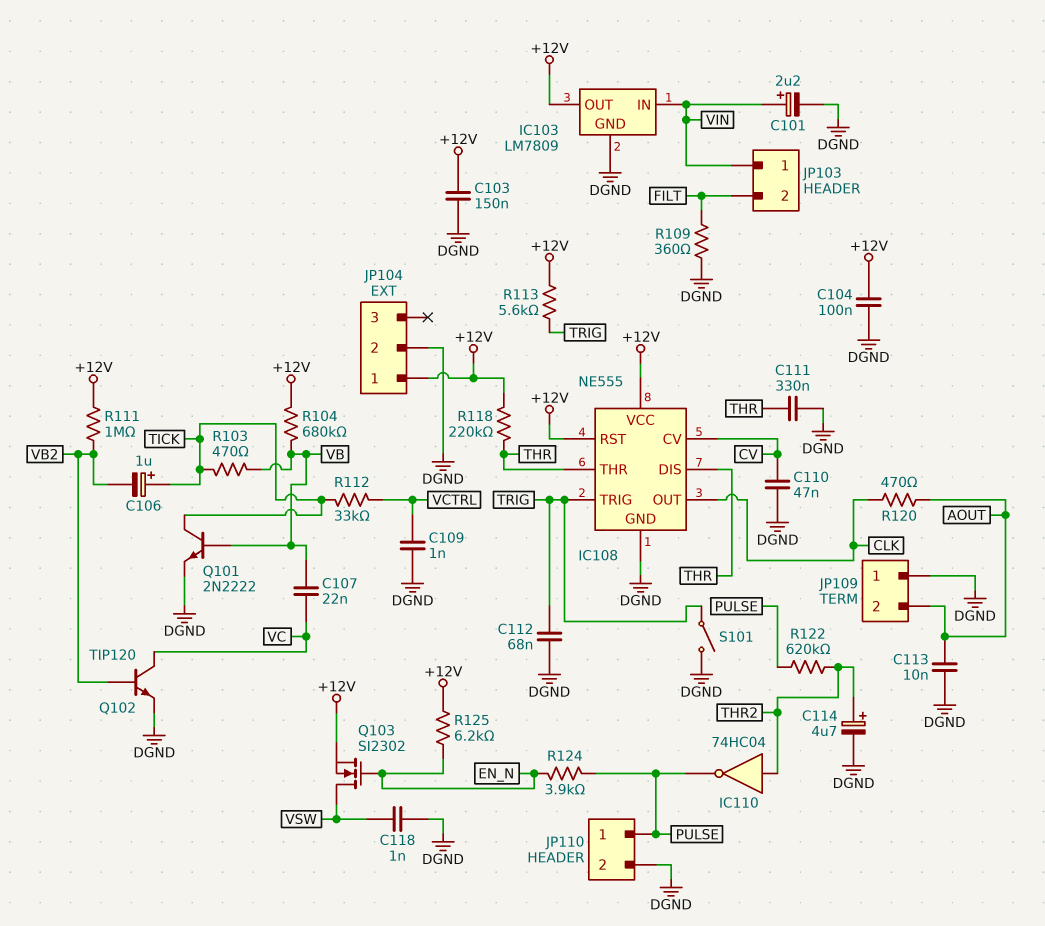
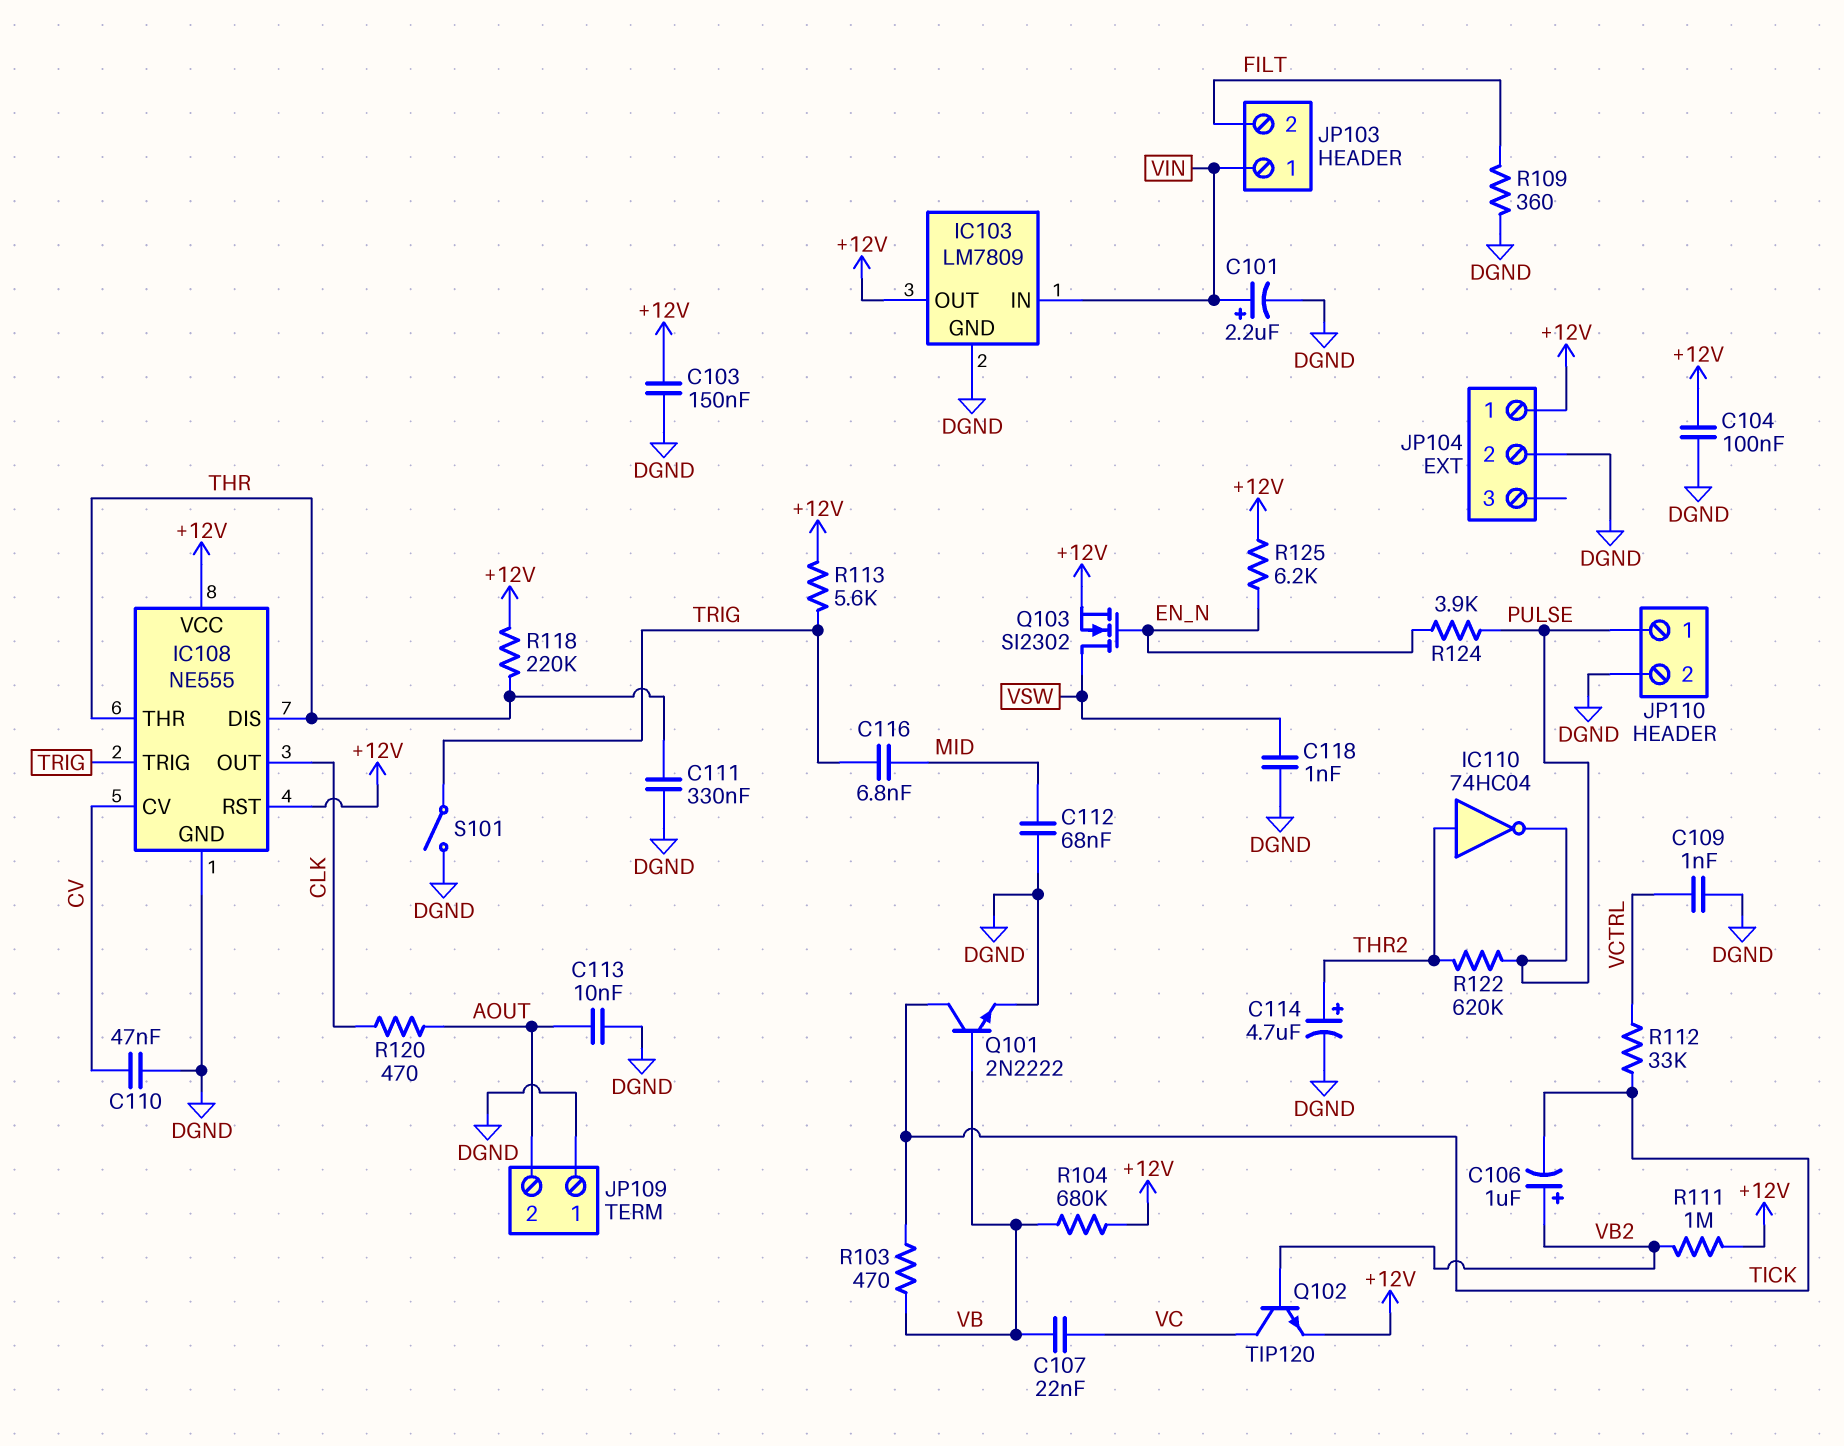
C106: 1uF (plus TICK, minus VB2) -> 1uF (plus VB2, minus TICK)
C112: 68nF (DGND, TRIG) -> 68nF (DGND, MID)
C116: none -> 6.8nF (MID, TRIG)
Q102: NPN TIP120 (B VB2, C VC, E DGND) -> NPN TIP120 (B VB2, C VC, E +12V)

